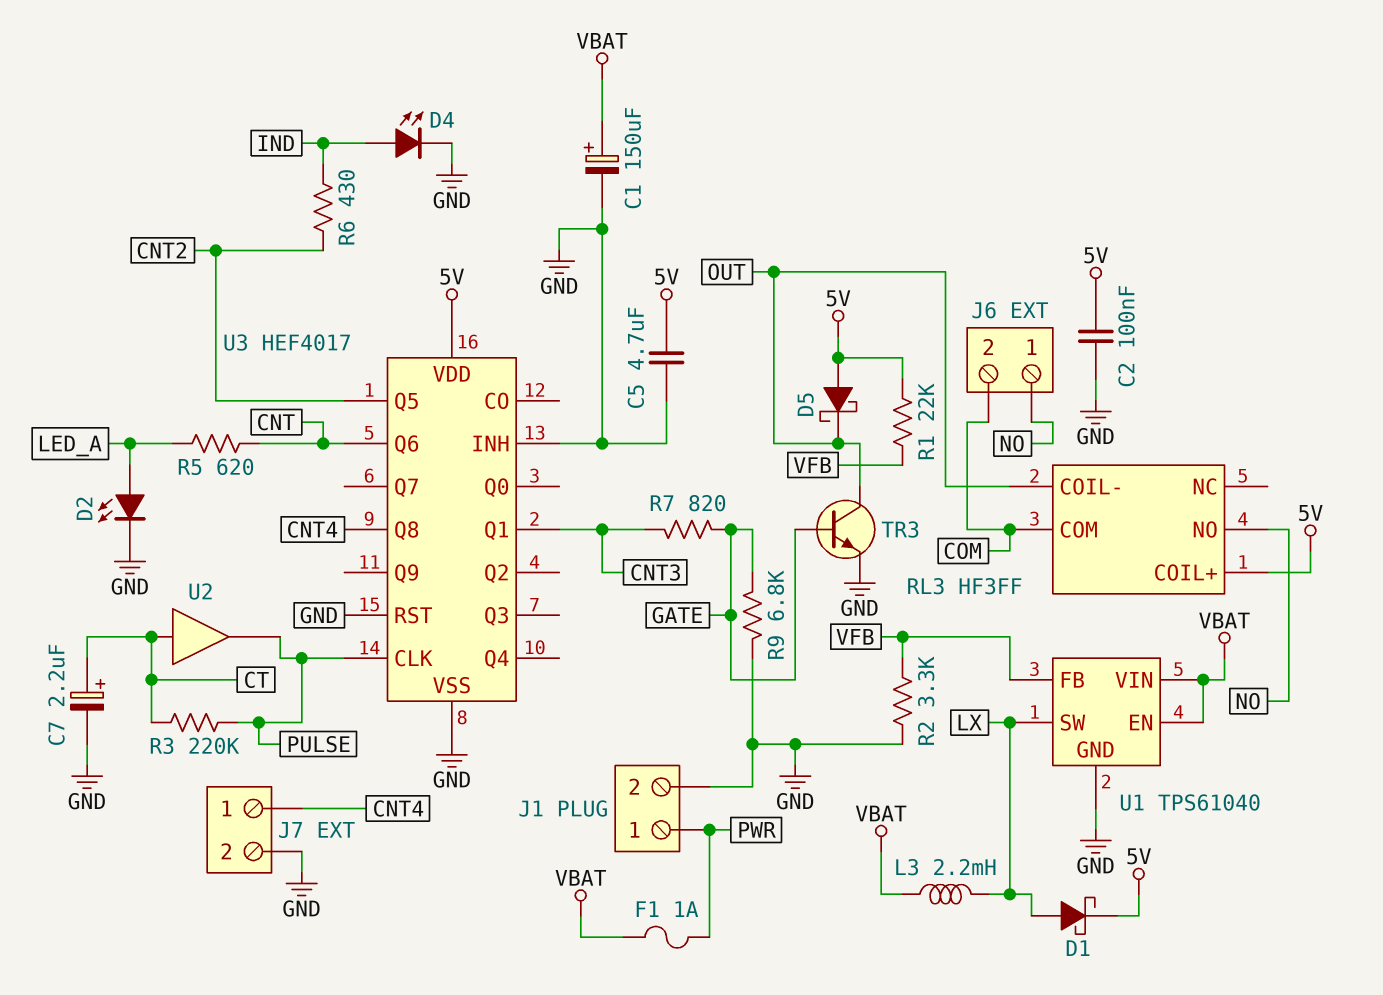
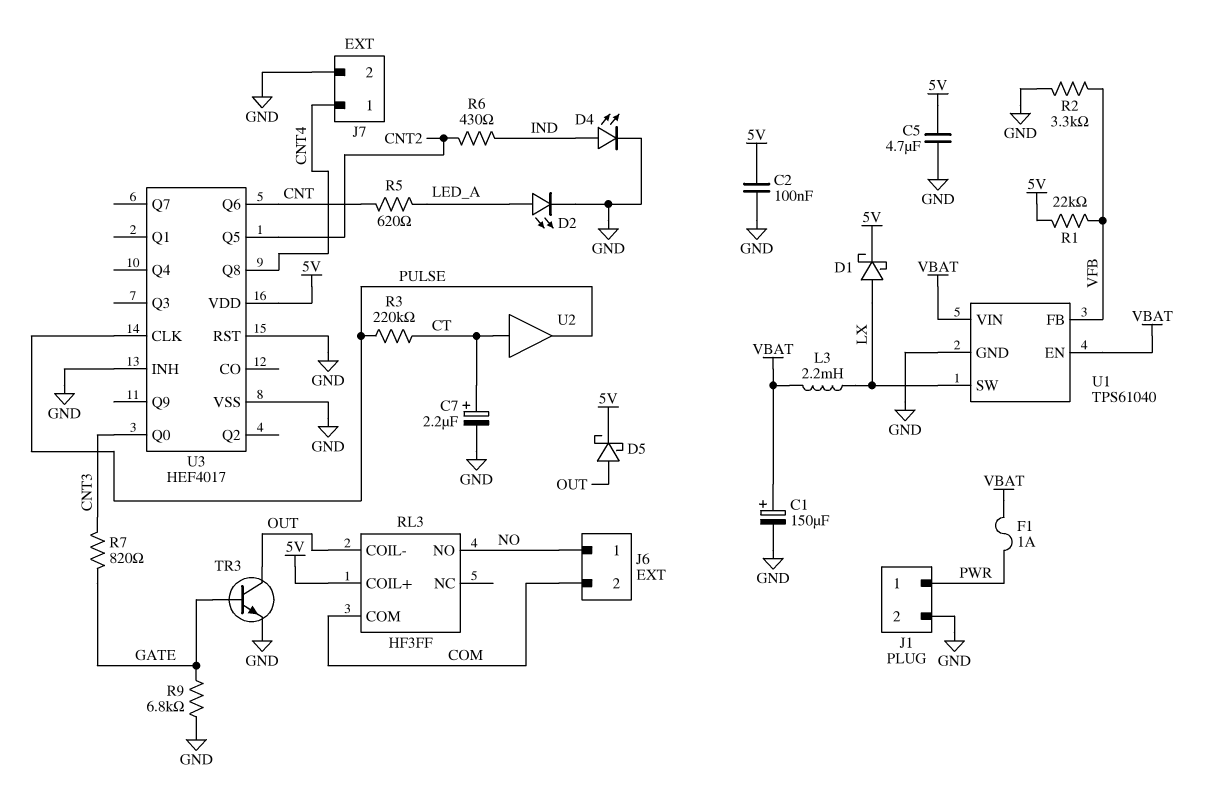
D5: schottky (A 5V, K OUT) -> schottky (A OUT, K 5V)
U3 pin Q0: none -> CNT3
U3 pin Q1: CNT3 -> none

